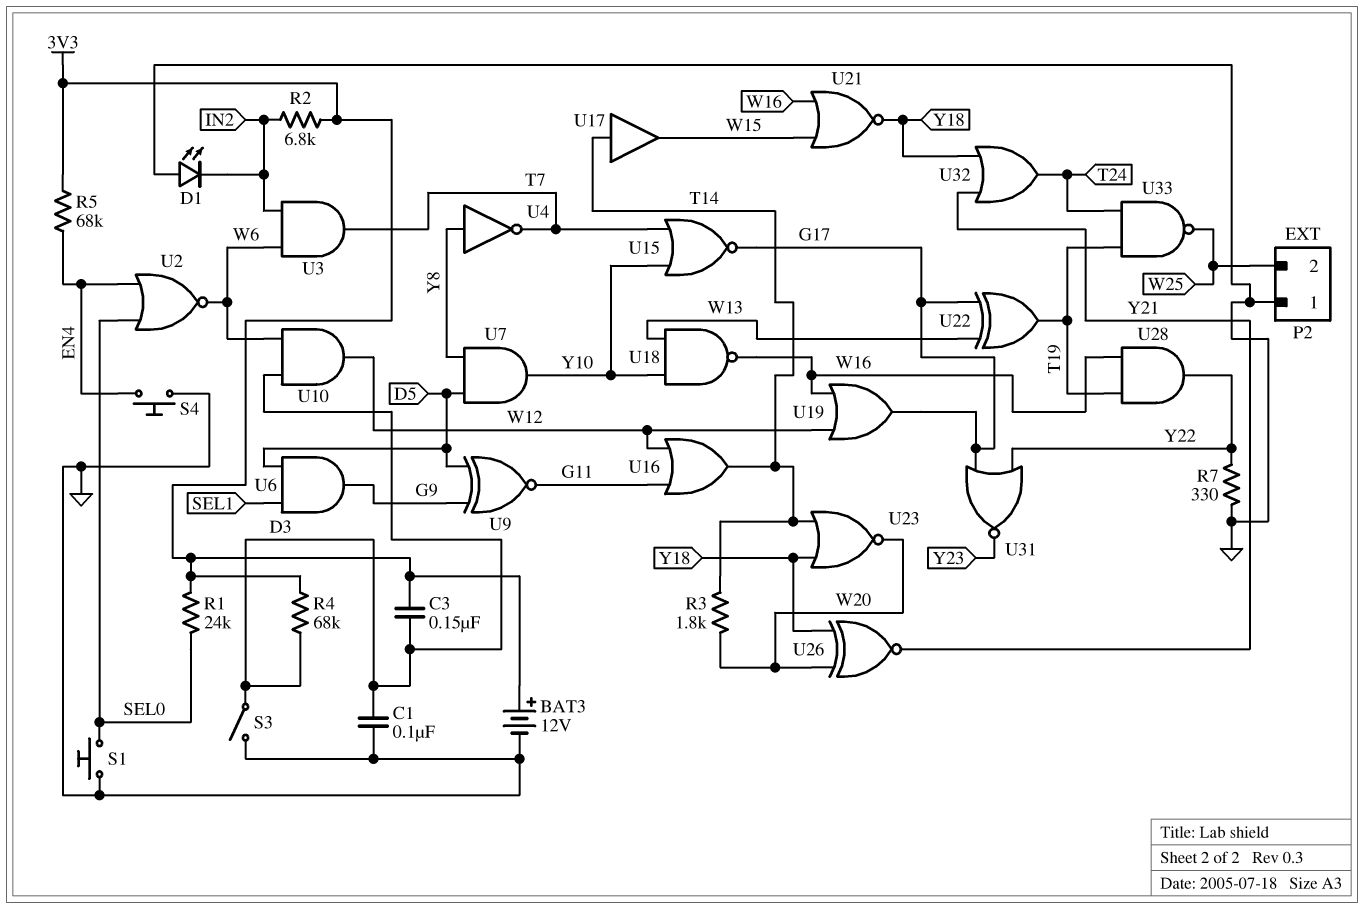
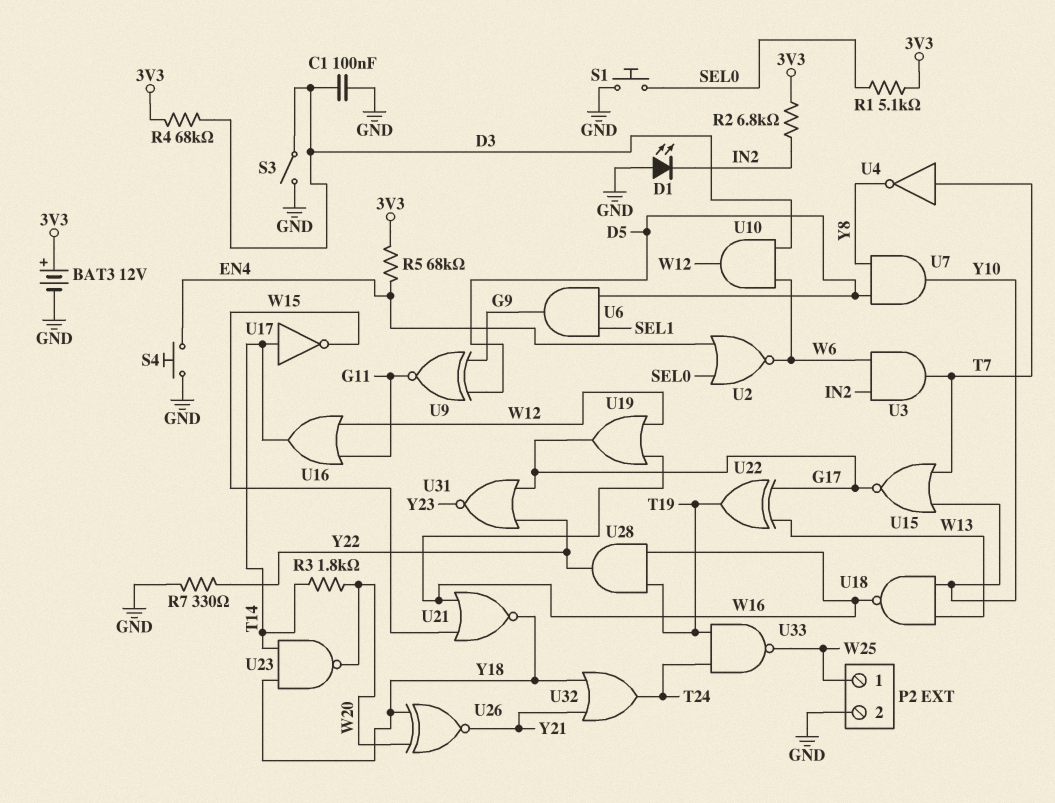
C3: 150nF (3V3, D3) -> none
P2 pin 1: GND -> W25
P2 pin 2: W25 -> GND
R1: 24k (3V3, SEL0) -> 5.1k (3V3, SEL0)
U4: NOT (in Y8, out T7) -> NOT (in T7, out Y8)
U17: buffer (in T14, out W15) -> NOT (in T14, out W15)
U23: NOR (in T14, in Y18, out W20) -> NAND (in T14, in Y18, out W20)

